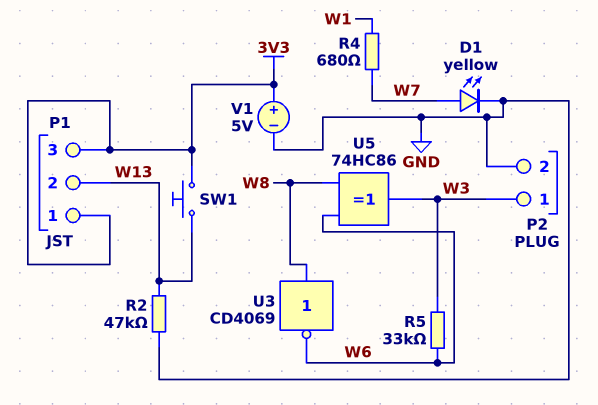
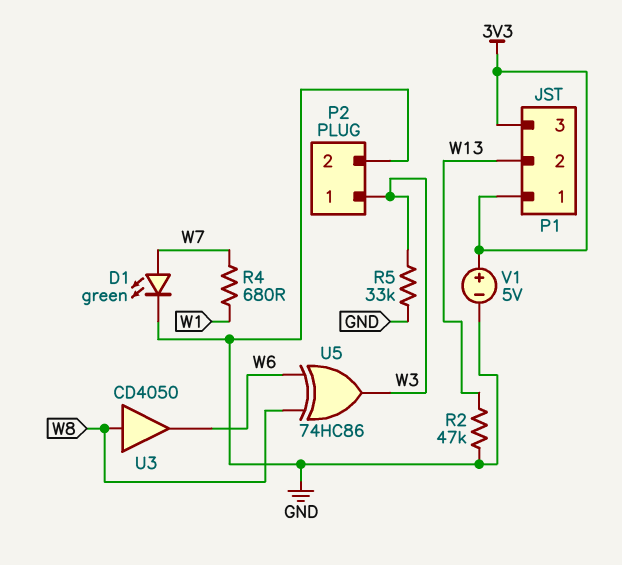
D1: LED yellow (A W7, K GND) -> LED green (A W7, K GND)
R5: 33k (W3, W6) -> 33k (GND, W3)
SW1: button (3V3, W13) -> none
U3: NOT CD4069 (in W8, out W6) -> buffer CD4050 (in W8, out W6)

